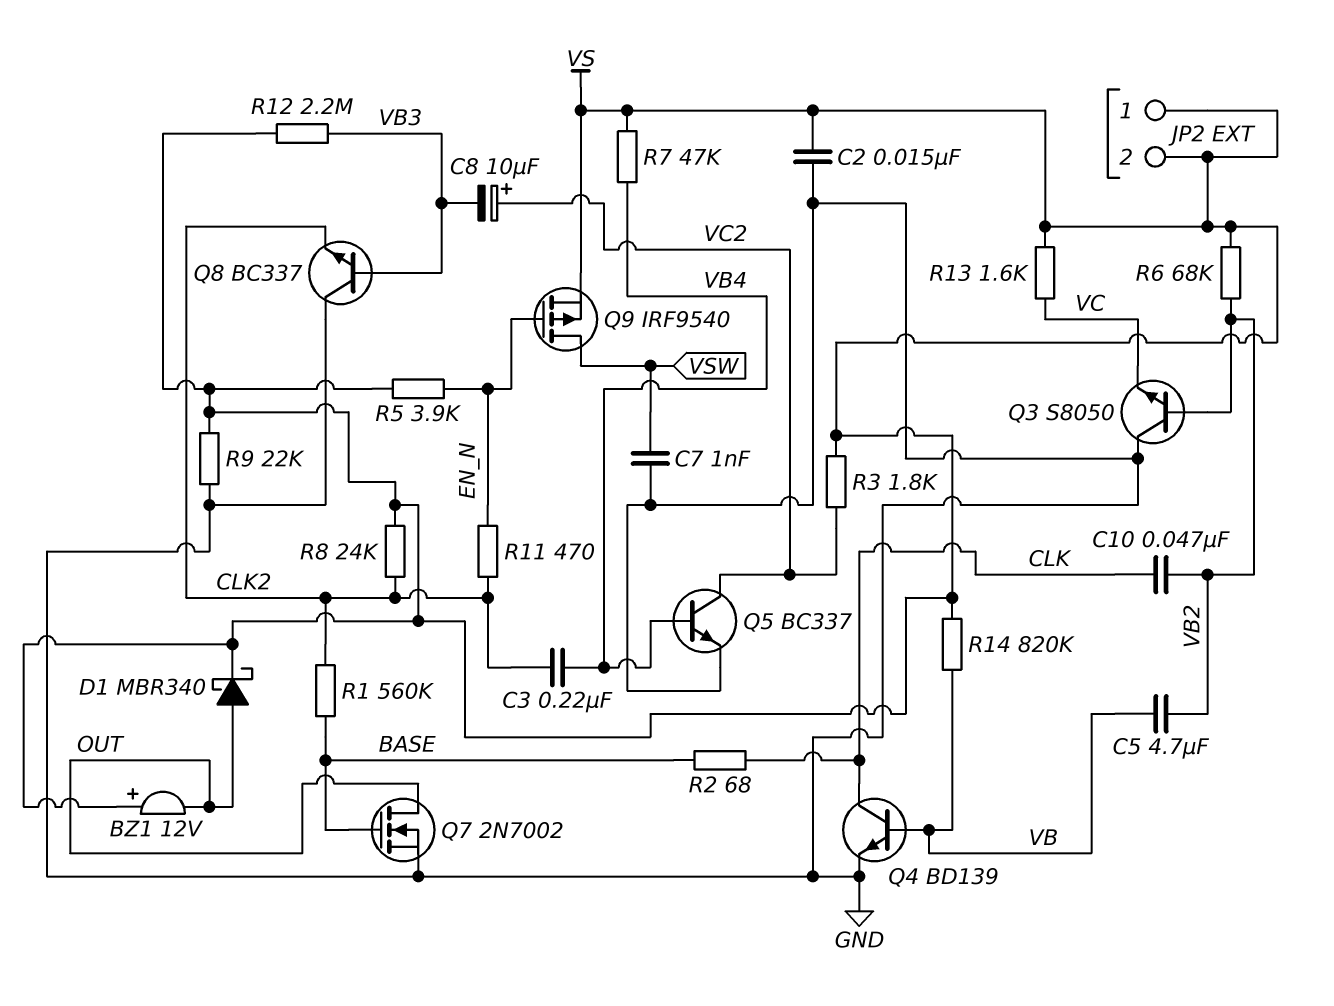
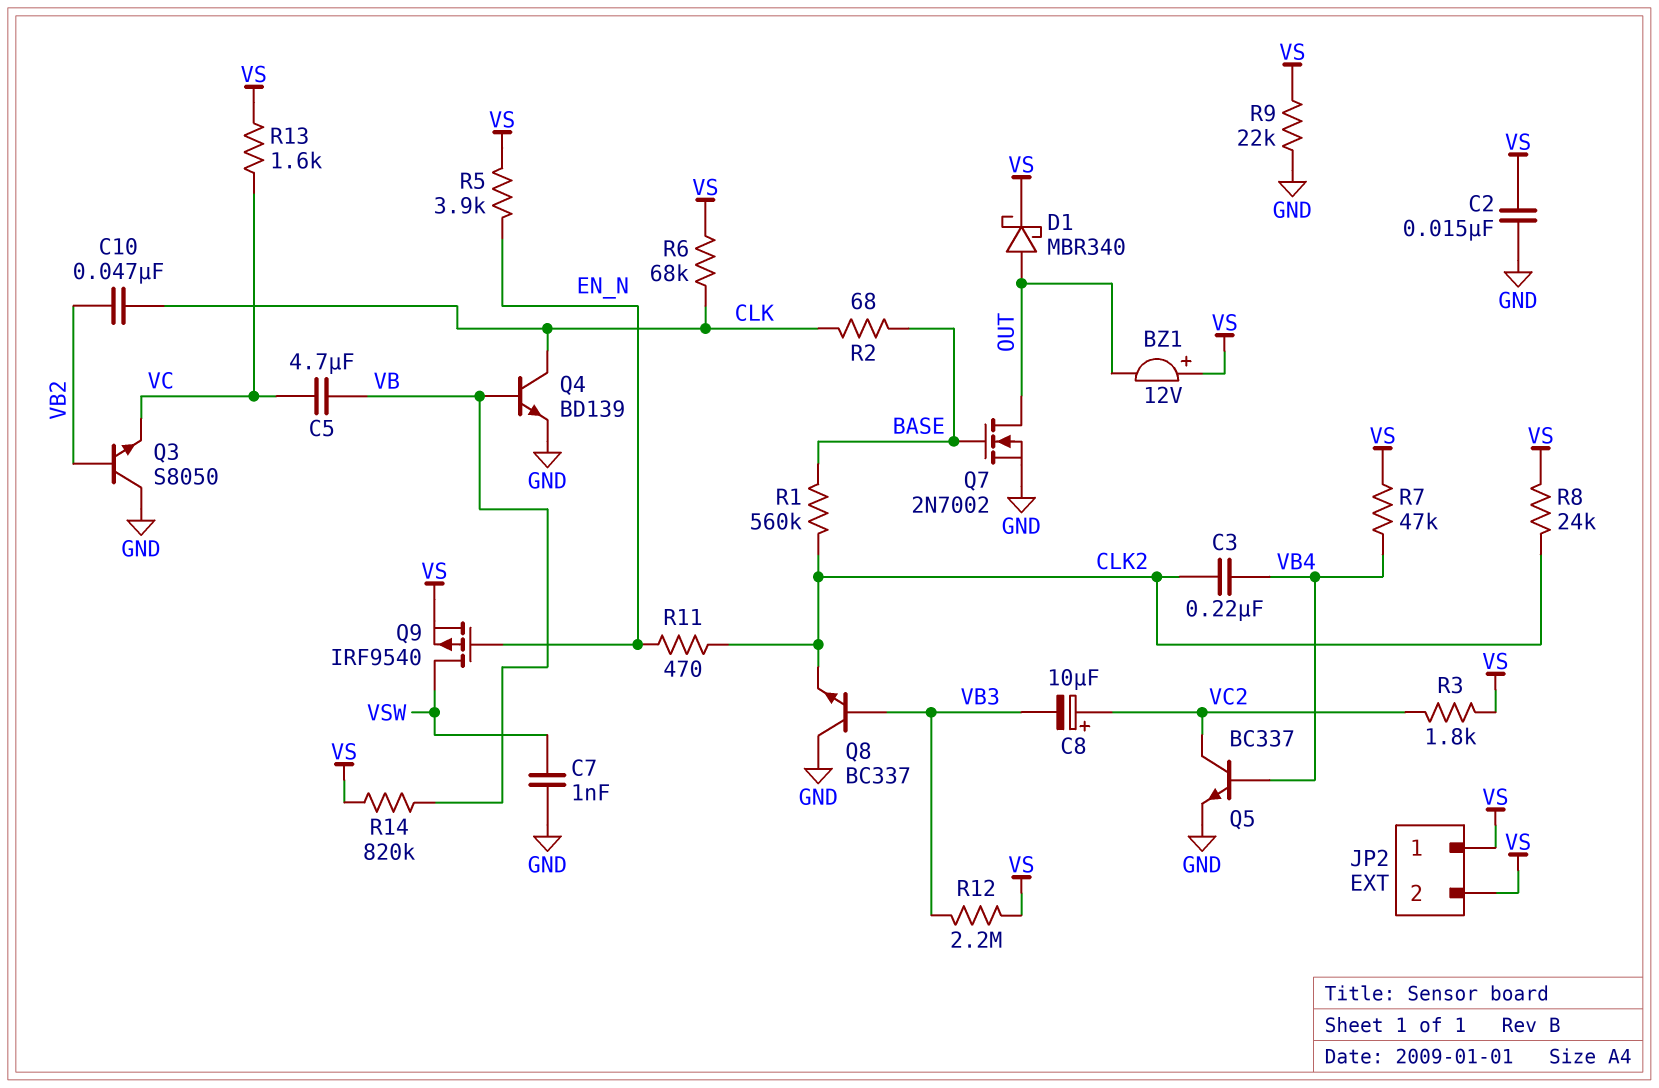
C5: 4.7uF (VB, VB2) -> 4.7uF (VB, VC)
R6: 68k (VB2, VS) -> 68k (CLK, VS)

